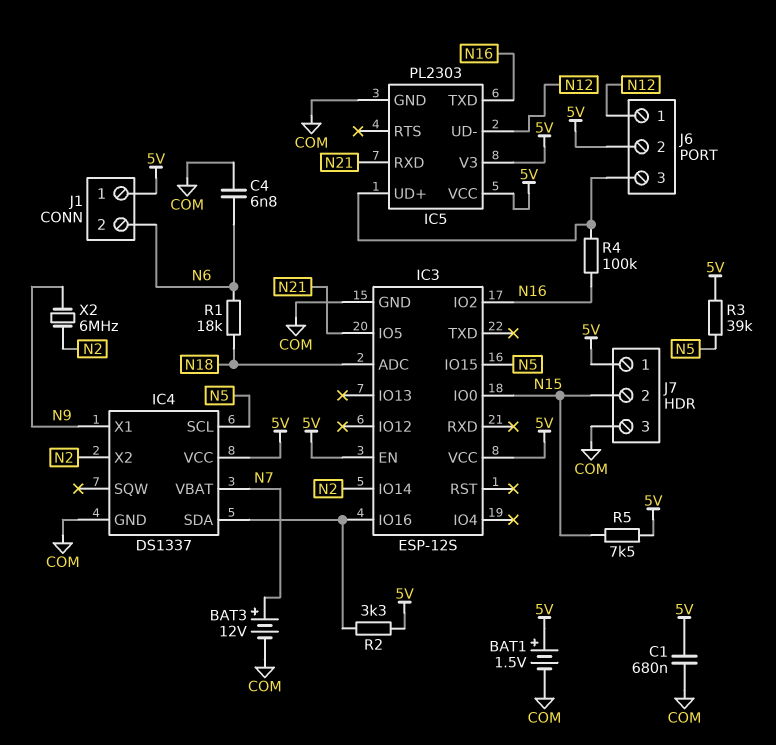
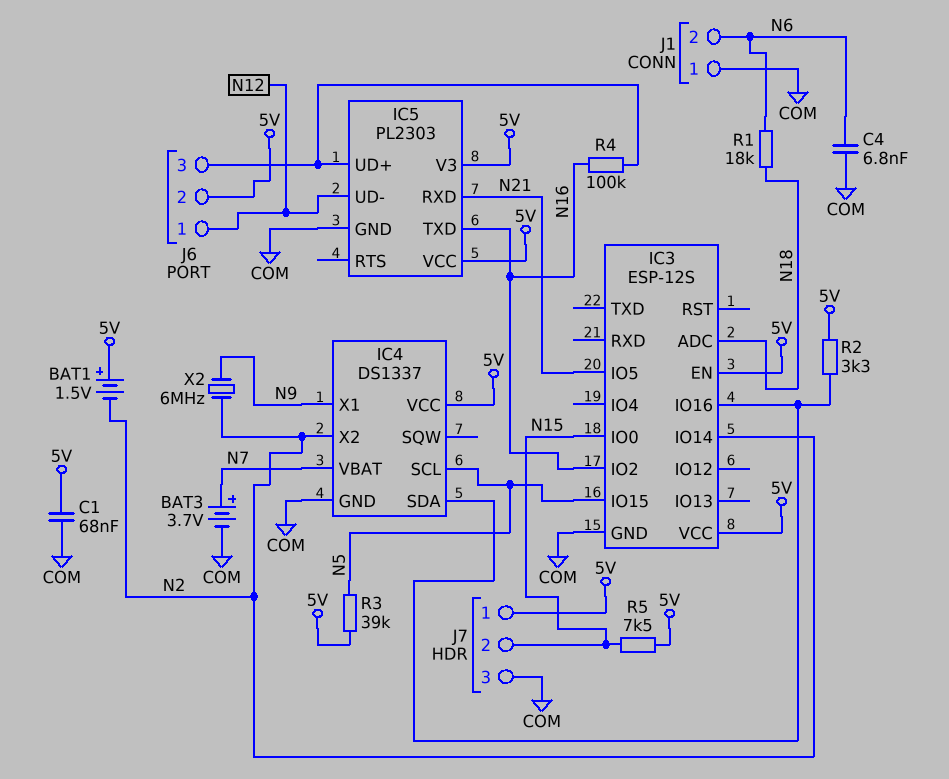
BAT1: 1.5V (plus 5V, minus COM) -> 1.5V (plus 5V, minus N2)
BAT3: 12V (plus N7, minus COM) -> 3.7V (plus N7, minus COM)
C1: 680nF (5V, COM) -> 68nF (5V, COM)
J1 pin 1: 5V -> COM

